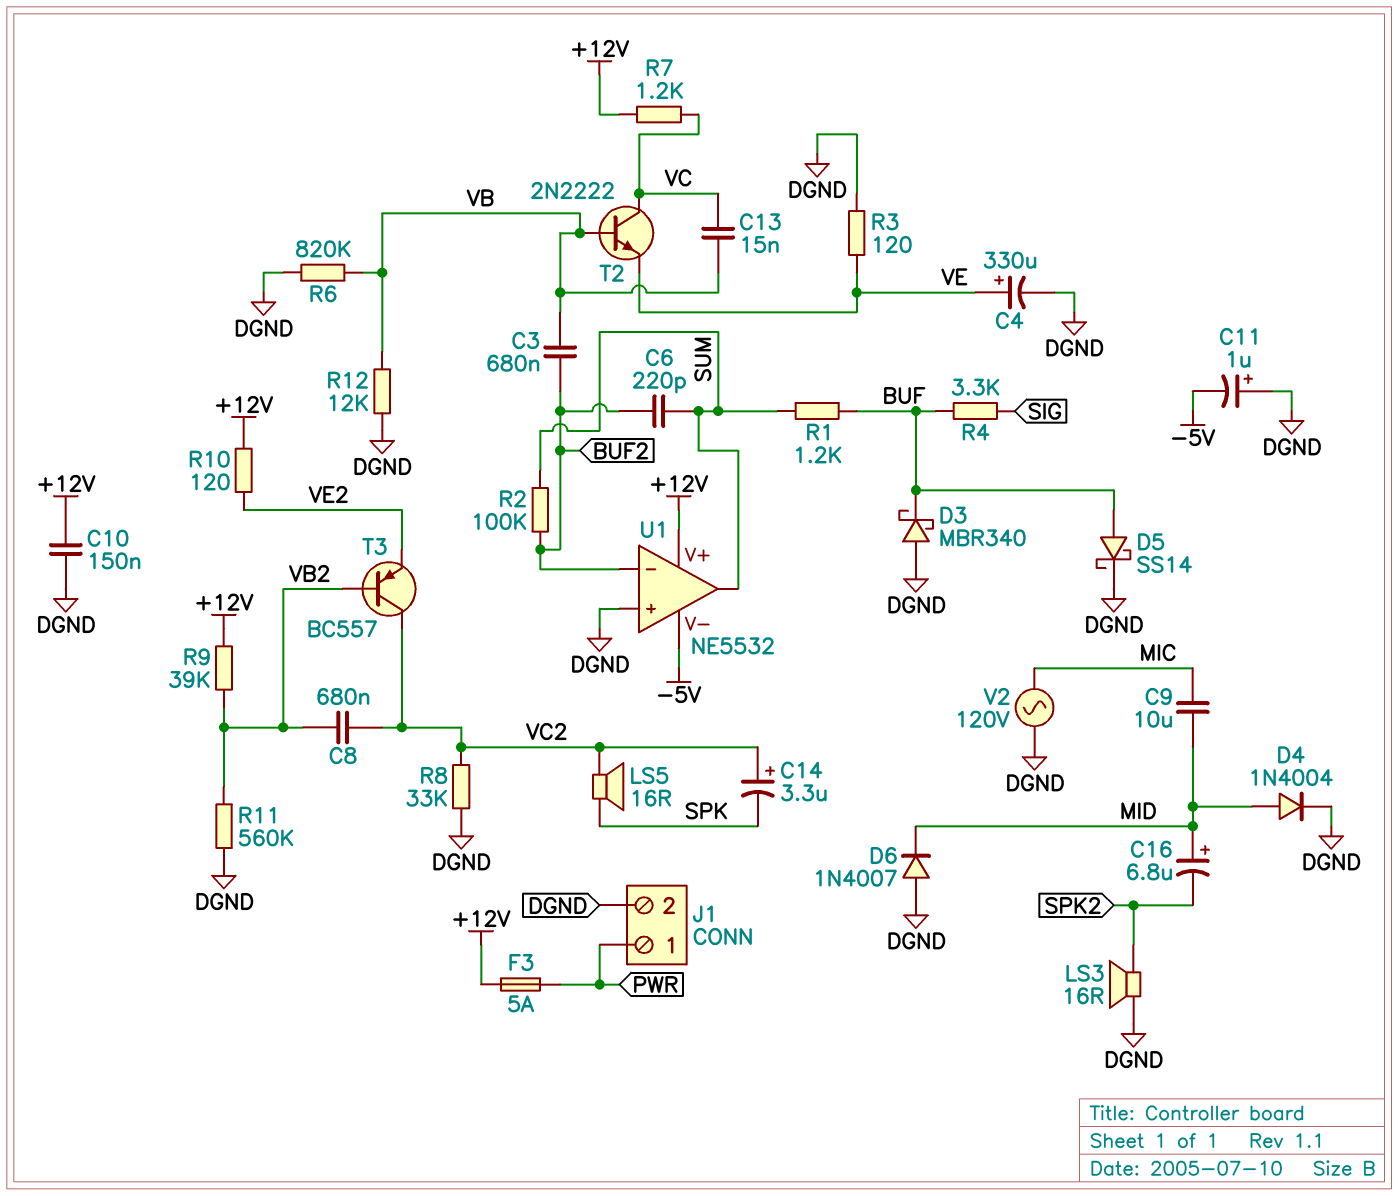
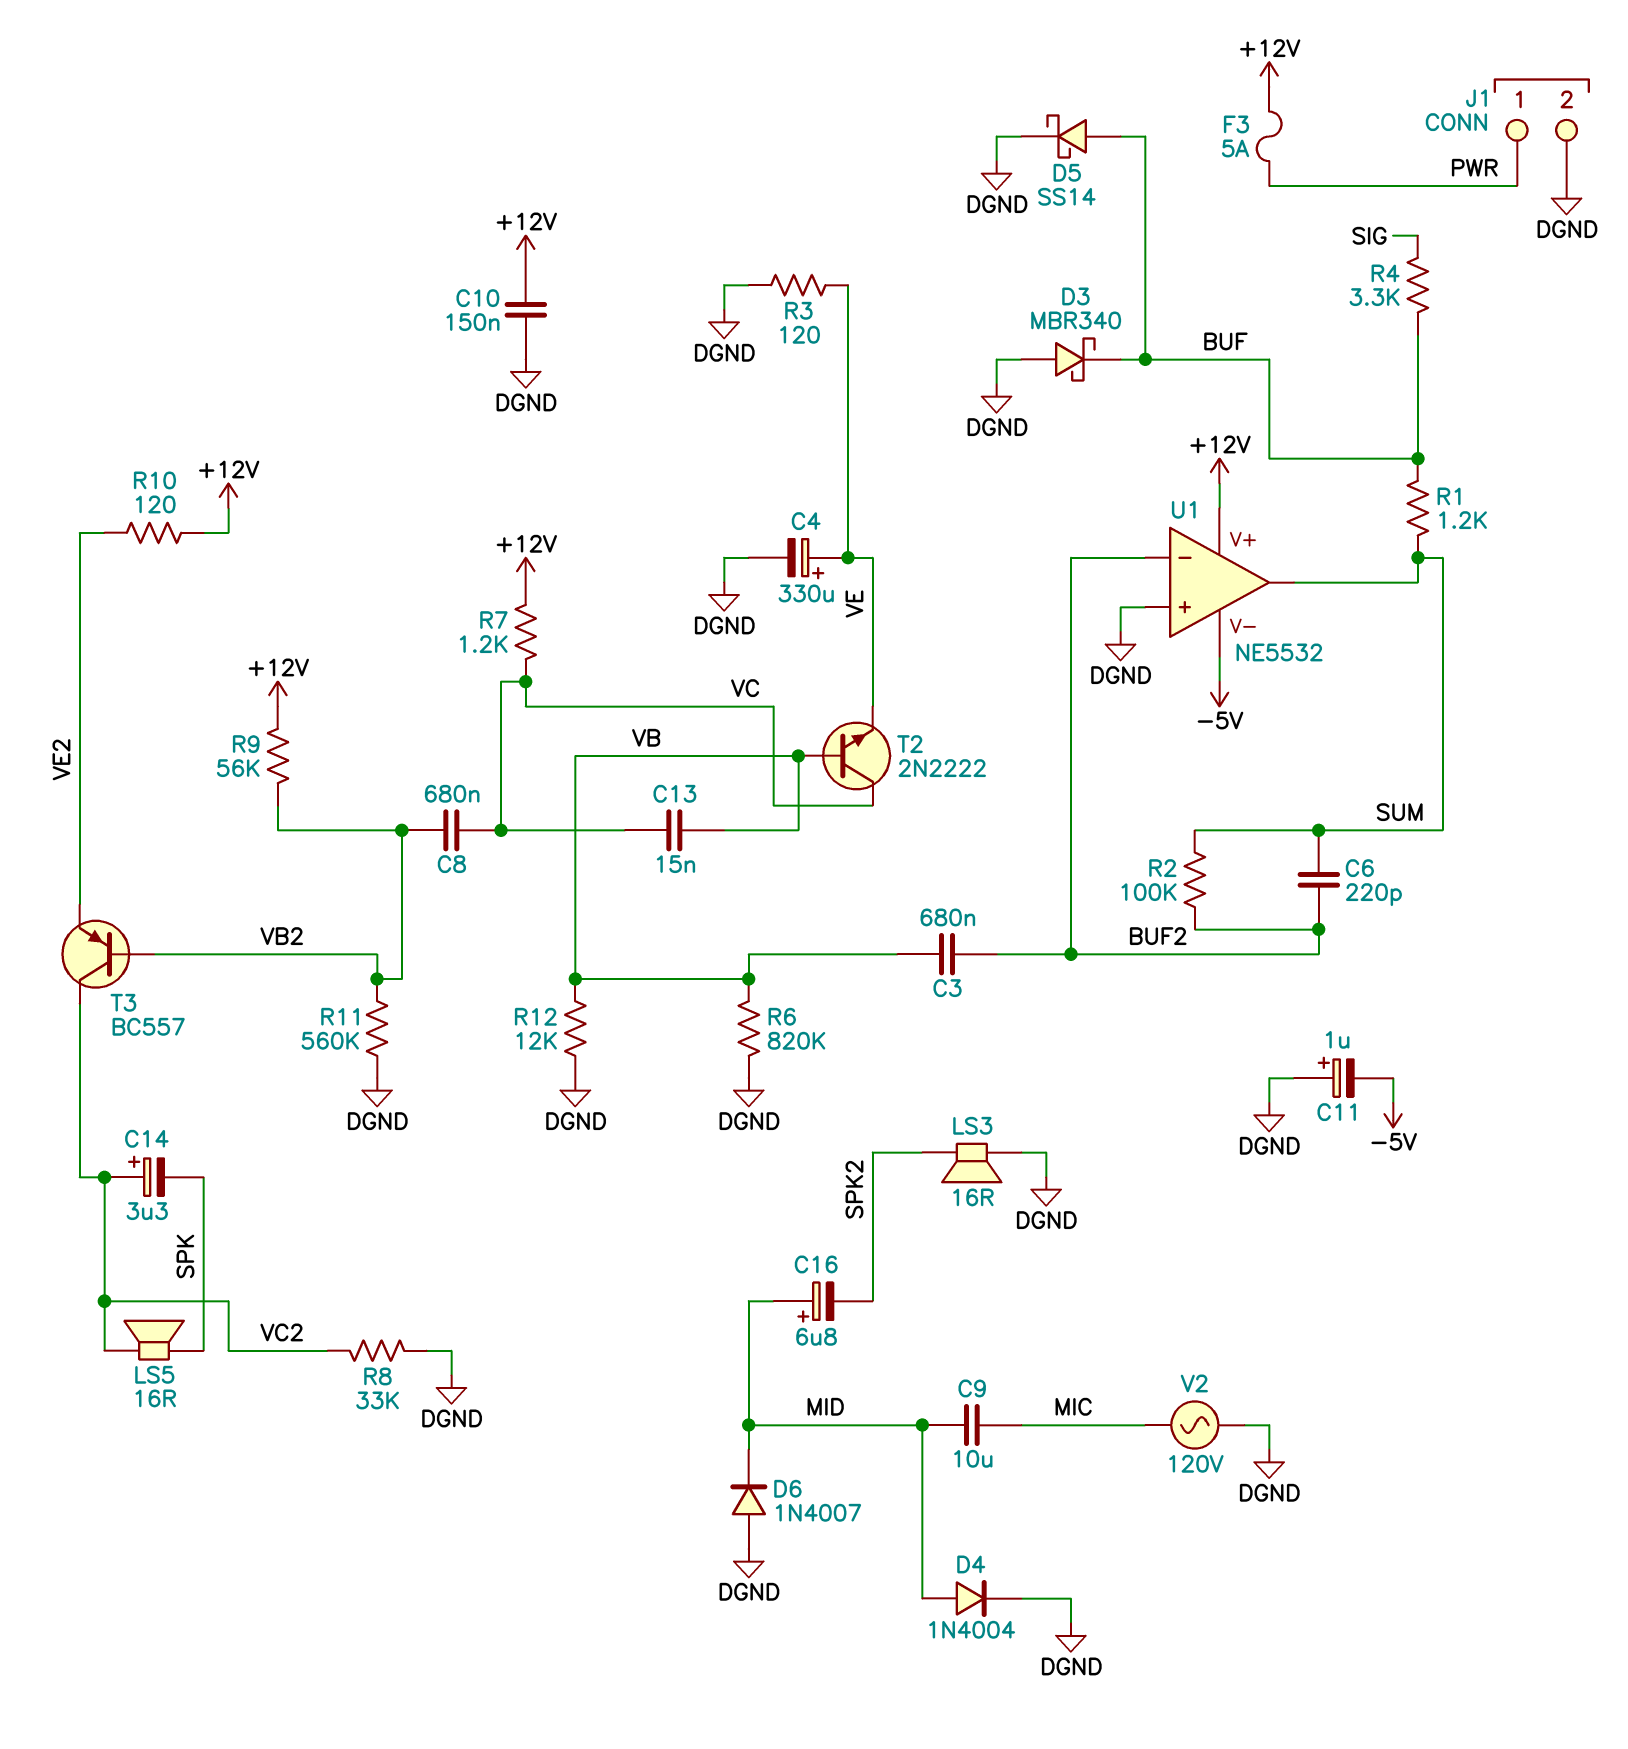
C8: 680nF (VB2, VC2) -> 680nF (VB2, VC)
R9: 39k (+12V, VB2) -> 56k (+12V, VB2)

